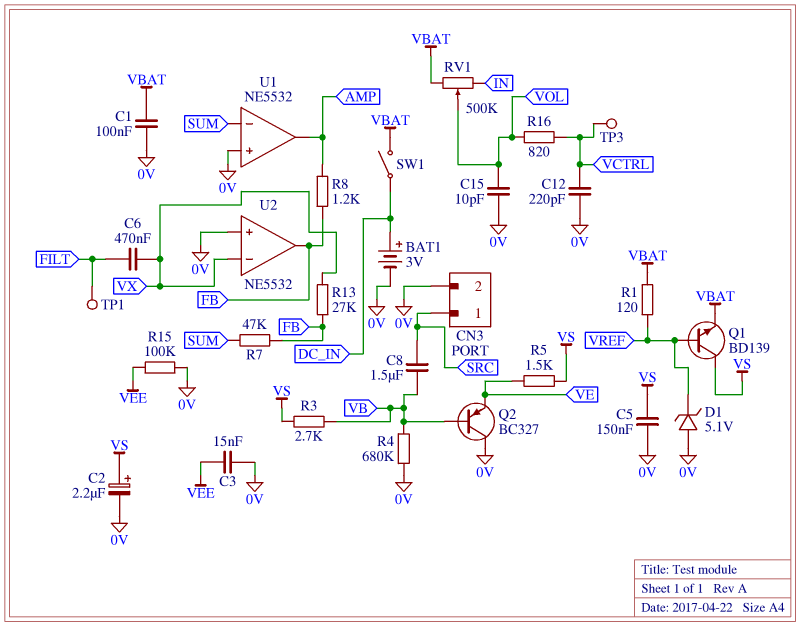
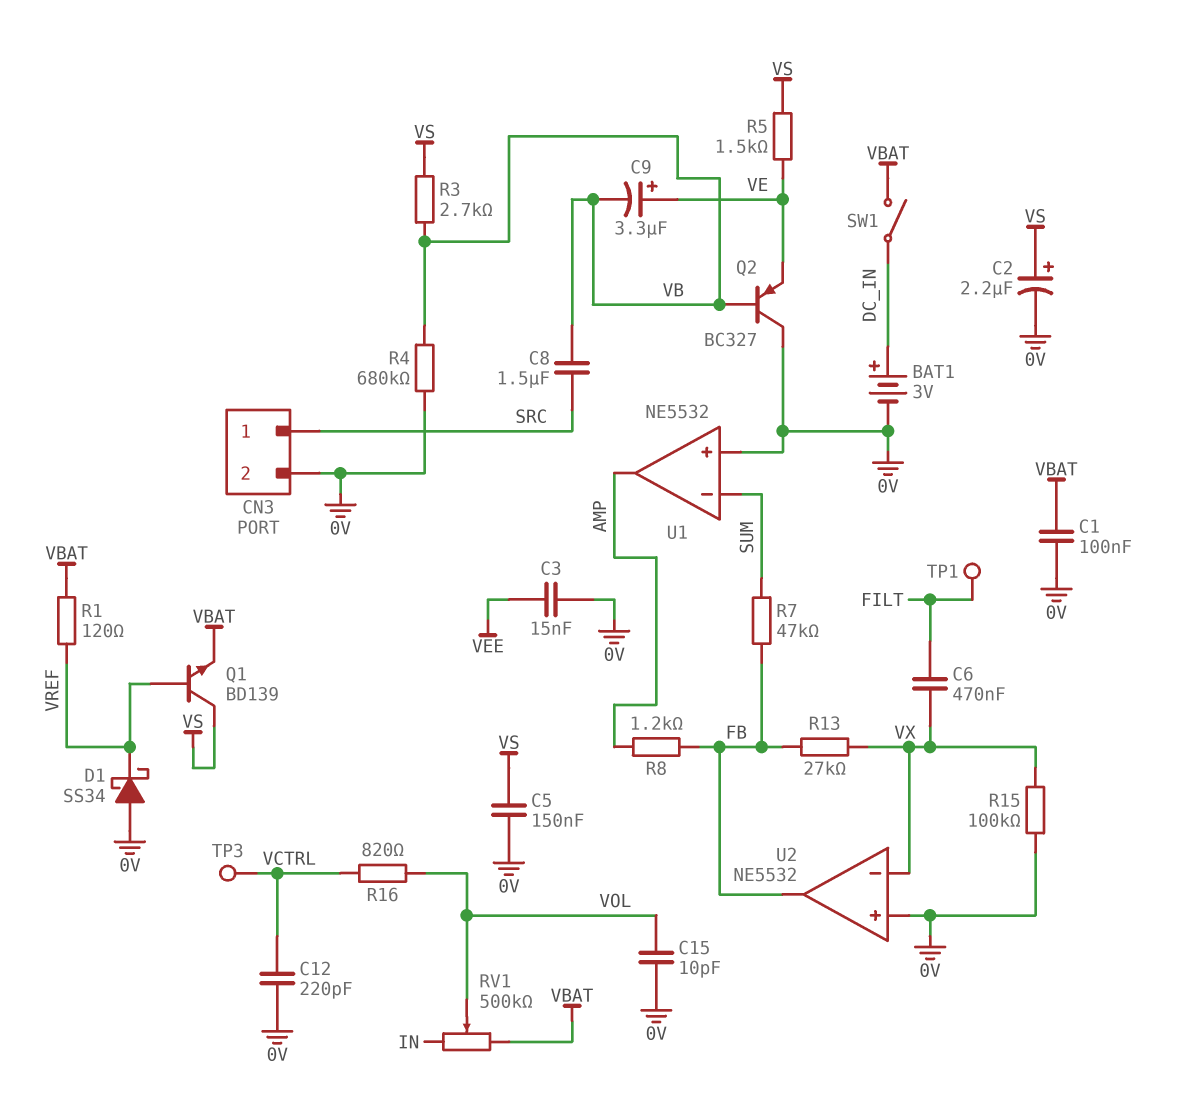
C9: none -> 3.3uF (plus VE, minus VB)
D1: zener 5.1V (A 0V, K VREF) -> schottky SS34 (A 0V, K VREF)
R15: 100k (0V, VEE) -> 100k (0V, VX)

